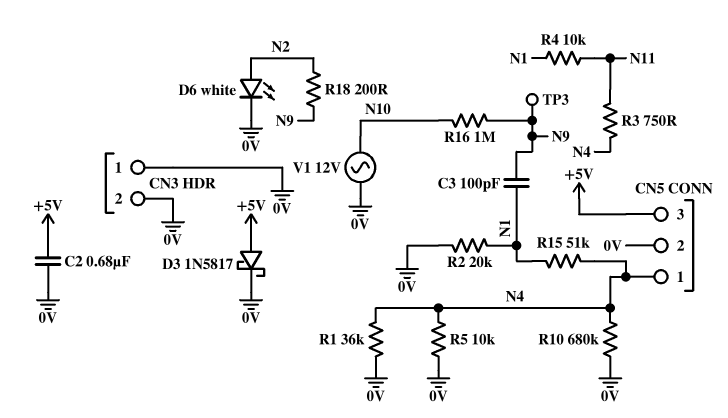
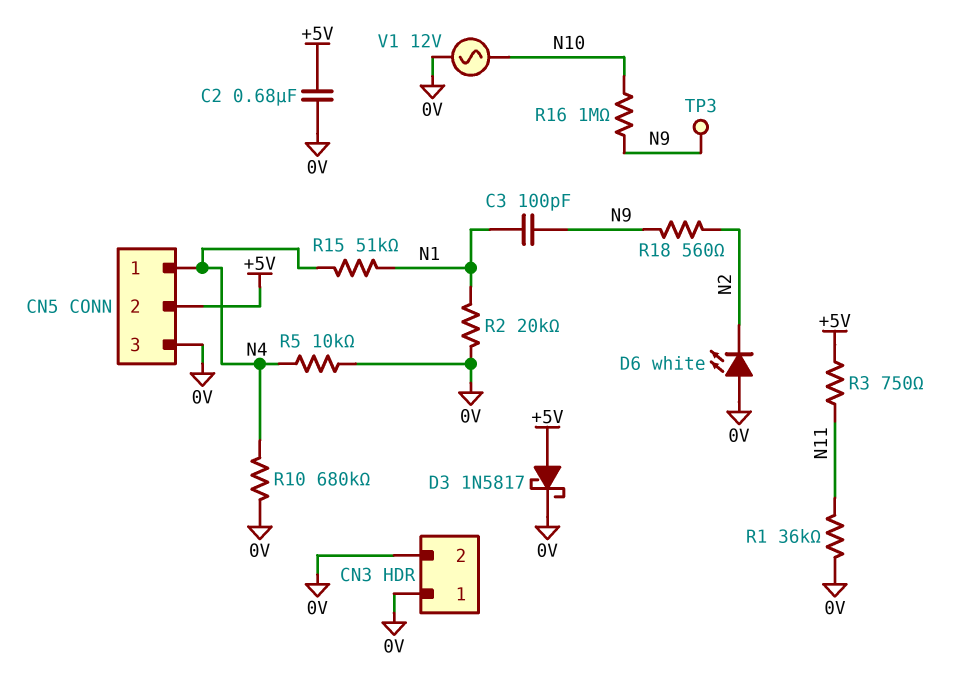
CN5 pin 2: 0V -> +5V
CN5 pin 3: +5V -> 0V
D6: LED white (A N2, K 0V) -> LED white (A 0V, K N2)
R1: 36k (0V, N4) -> 36k (0V, N11)
R3: 750 (N4, N11) -> 750 (+5V, N11)
R4: 10k (N1, N11) -> none
R18: 200 (N2, N9) -> 560 (N2, N9)

